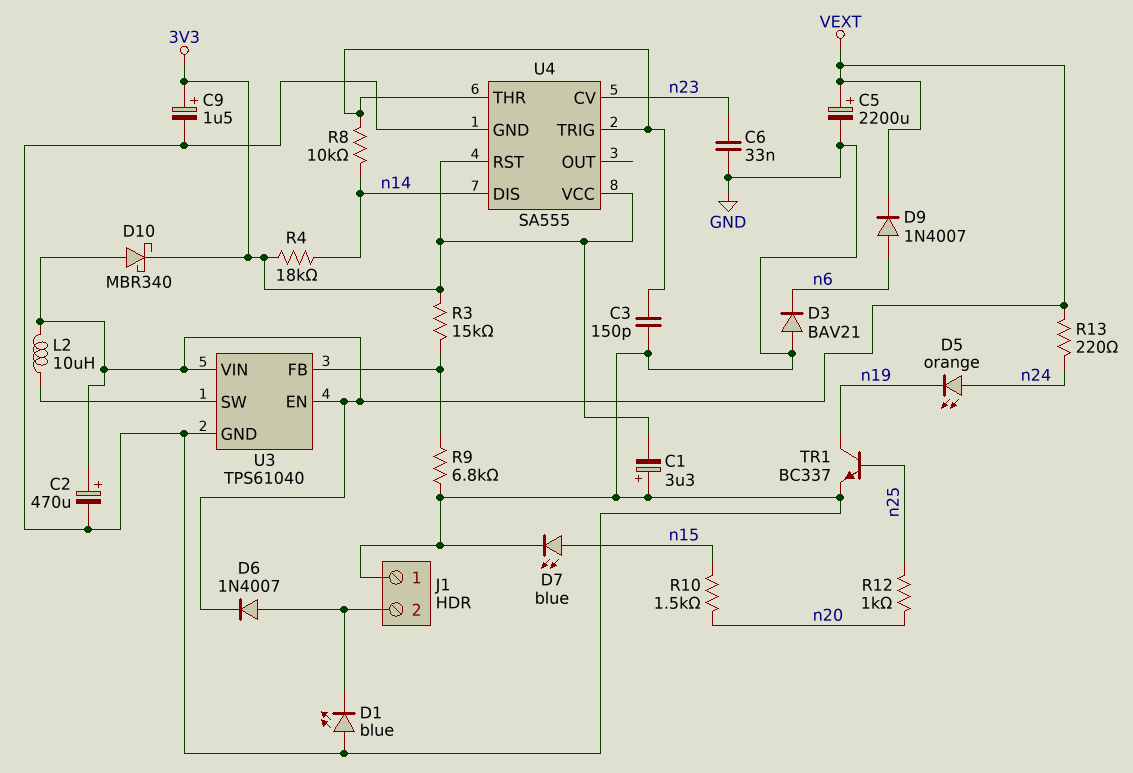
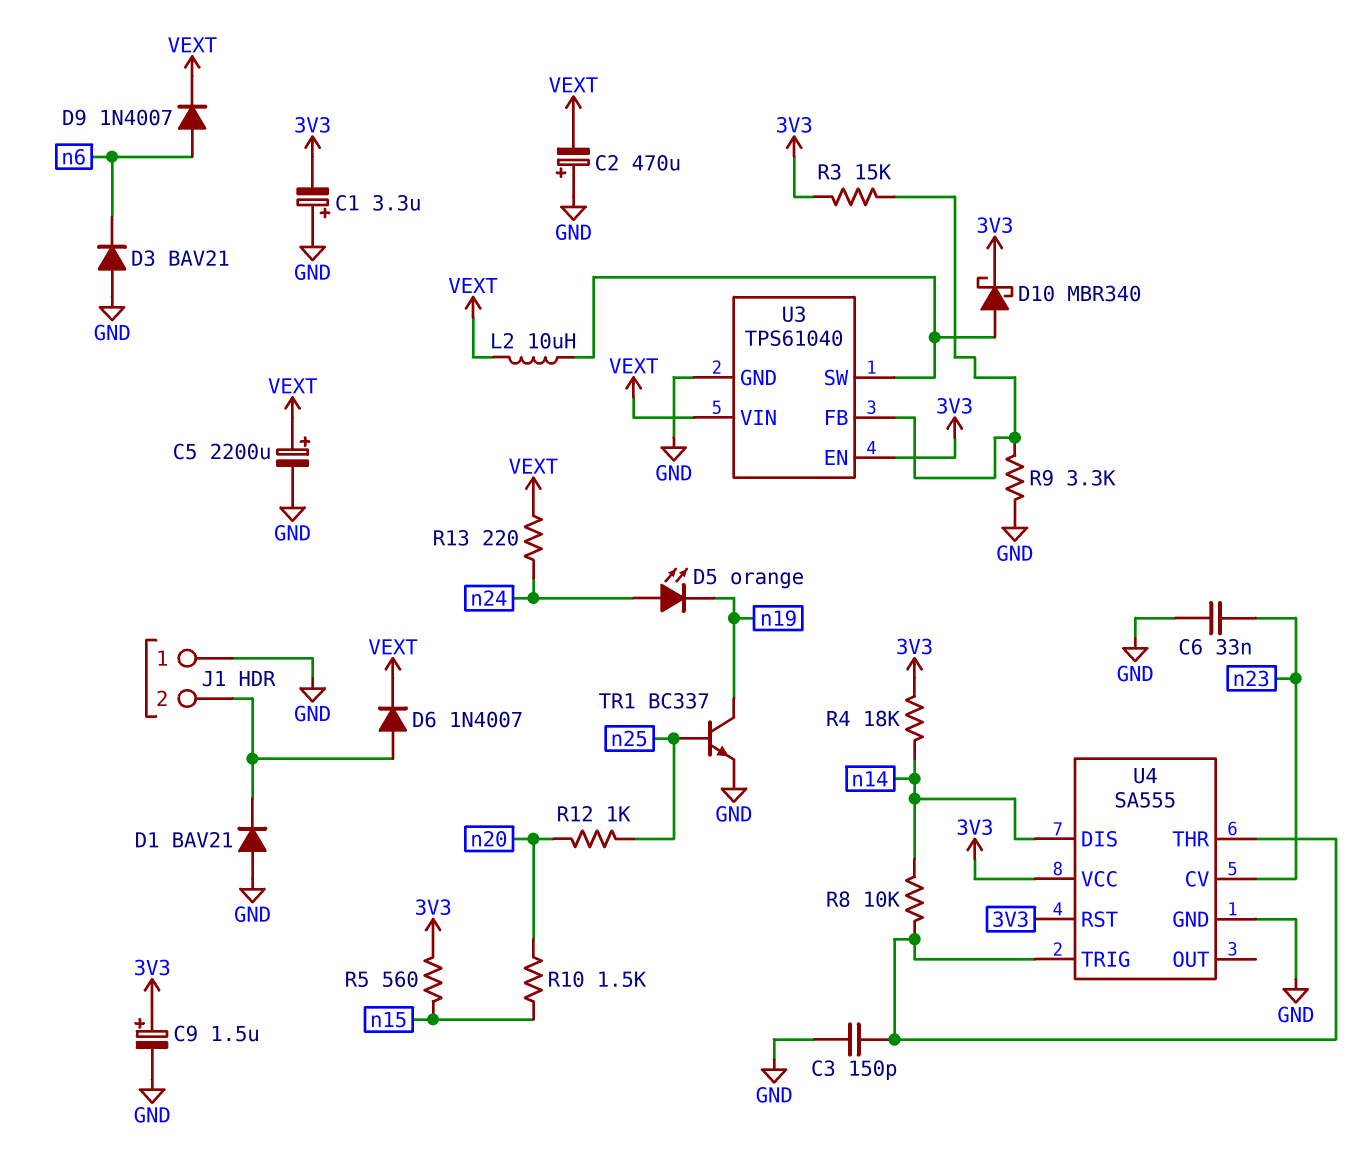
C2: 470uF (plus VEXT, minus GND) -> 470uF (plus GND, minus VEXT)
D1: LED blue (A GND, K J1/2) -> diode BAV21 (A GND, K J1/2)
D7: LED blue (A n15, K GND) -> none
D10: schottky MBR340 (A VEXT, K 3V3) -> schottky MBR340 (A U3/SW, K 3V3)
R5: none -> 560 (3V3, n15)
R9: 6.8k (GND, U3/FB) -> 3.3k (GND, U3/FB)
U3 pin EN: VEXT -> 3V3

